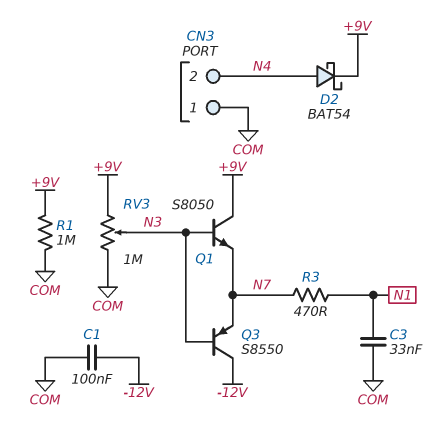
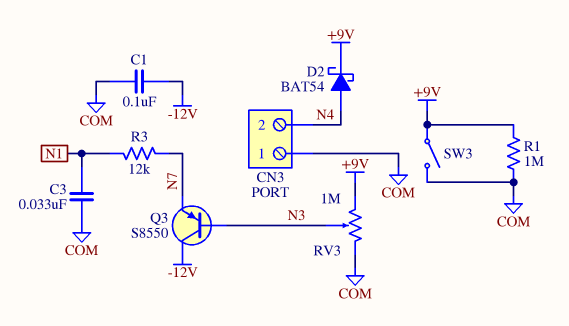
Q1: NPN S8050 (B N3, C +9V, E N7) -> none
R3: 470 (N1, N7) -> 12k (N1, N7)
SW3: none -> switch (+9V, COM)

